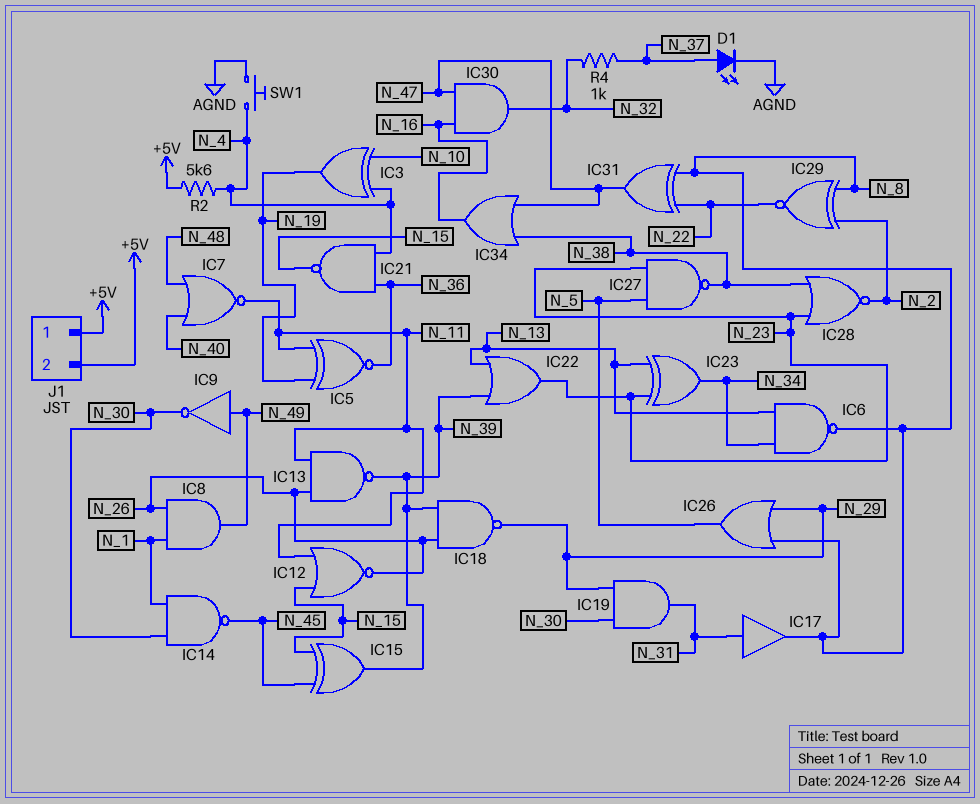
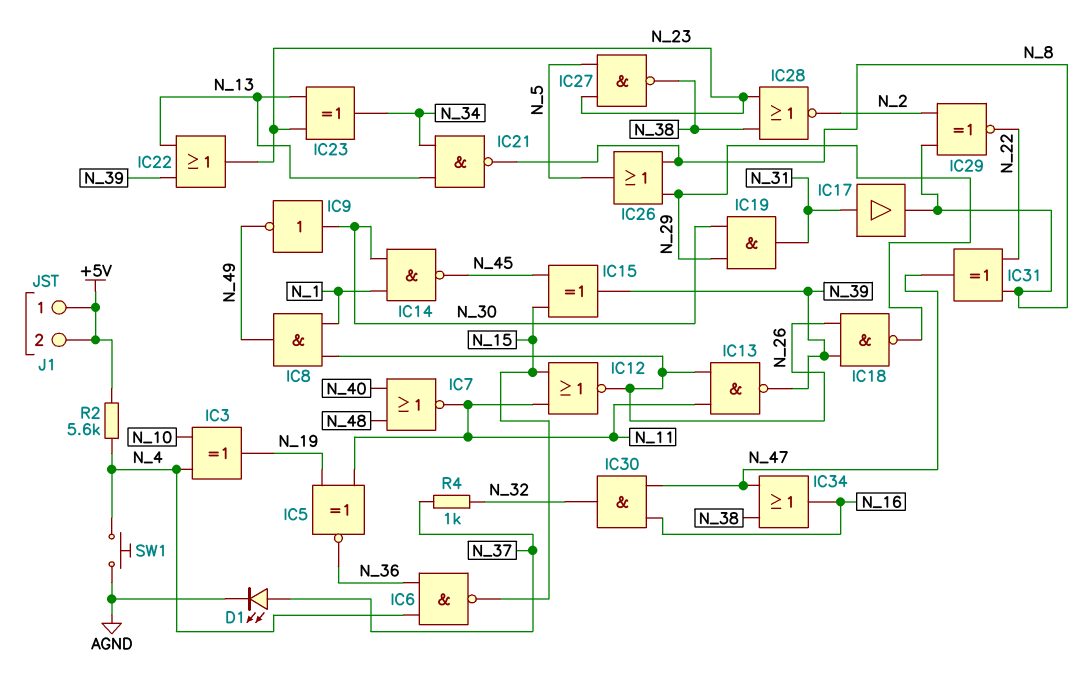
IC6: NAND (in N_13, in N_34, out N_8) -> NAND (in N_4, in N_36, out N_15)
IC9: NOT (in N_49, out N_30) -> NOT (in N_30, out N_49)
IC21: NAND (in N_4, in N_36, out N_15) -> NAND (in N_13, in N_34, out N_8)

